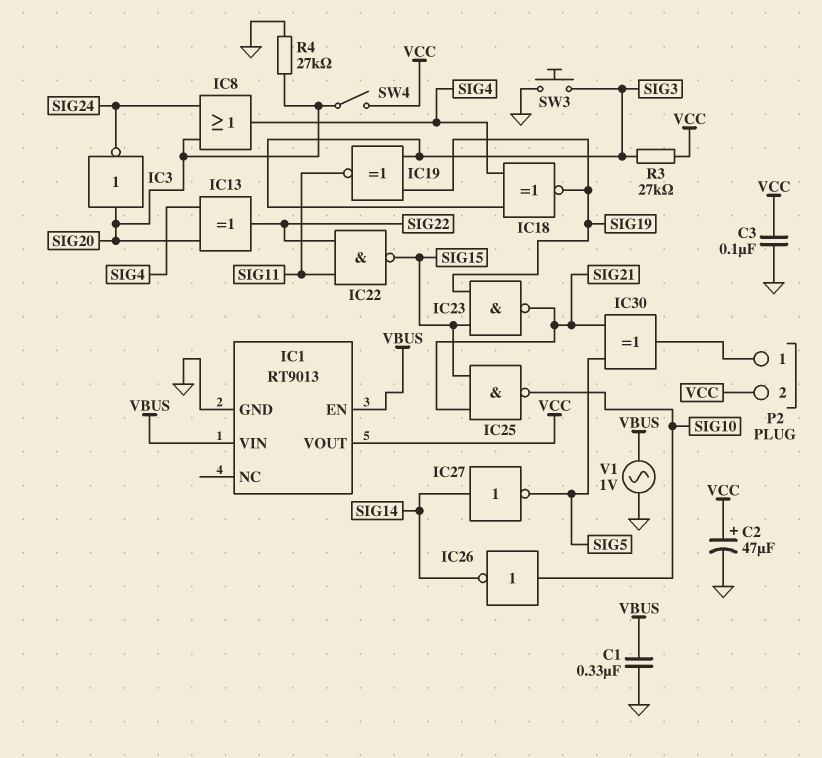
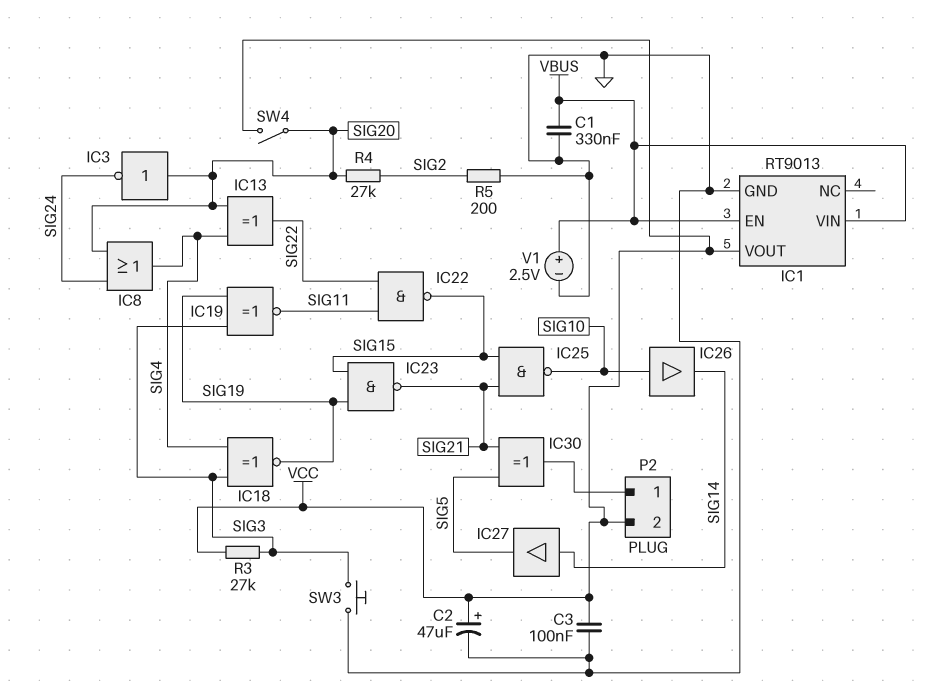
IC26: NOT (in SIG10, out SIG14) -> buffer (in SIG10, out SIG14)
IC27: NOT (in SIG14, out SIG5) -> buffer (in SIG14, out SIG5)
R4: 27k (GND, SIG20) -> 27k (SIG2, SIG20)
R5: none -> 200 (GND, SIG2)
V1: AC 1V (GND, VBUS) -> 2.5V (plus VBUS, minus GND)

